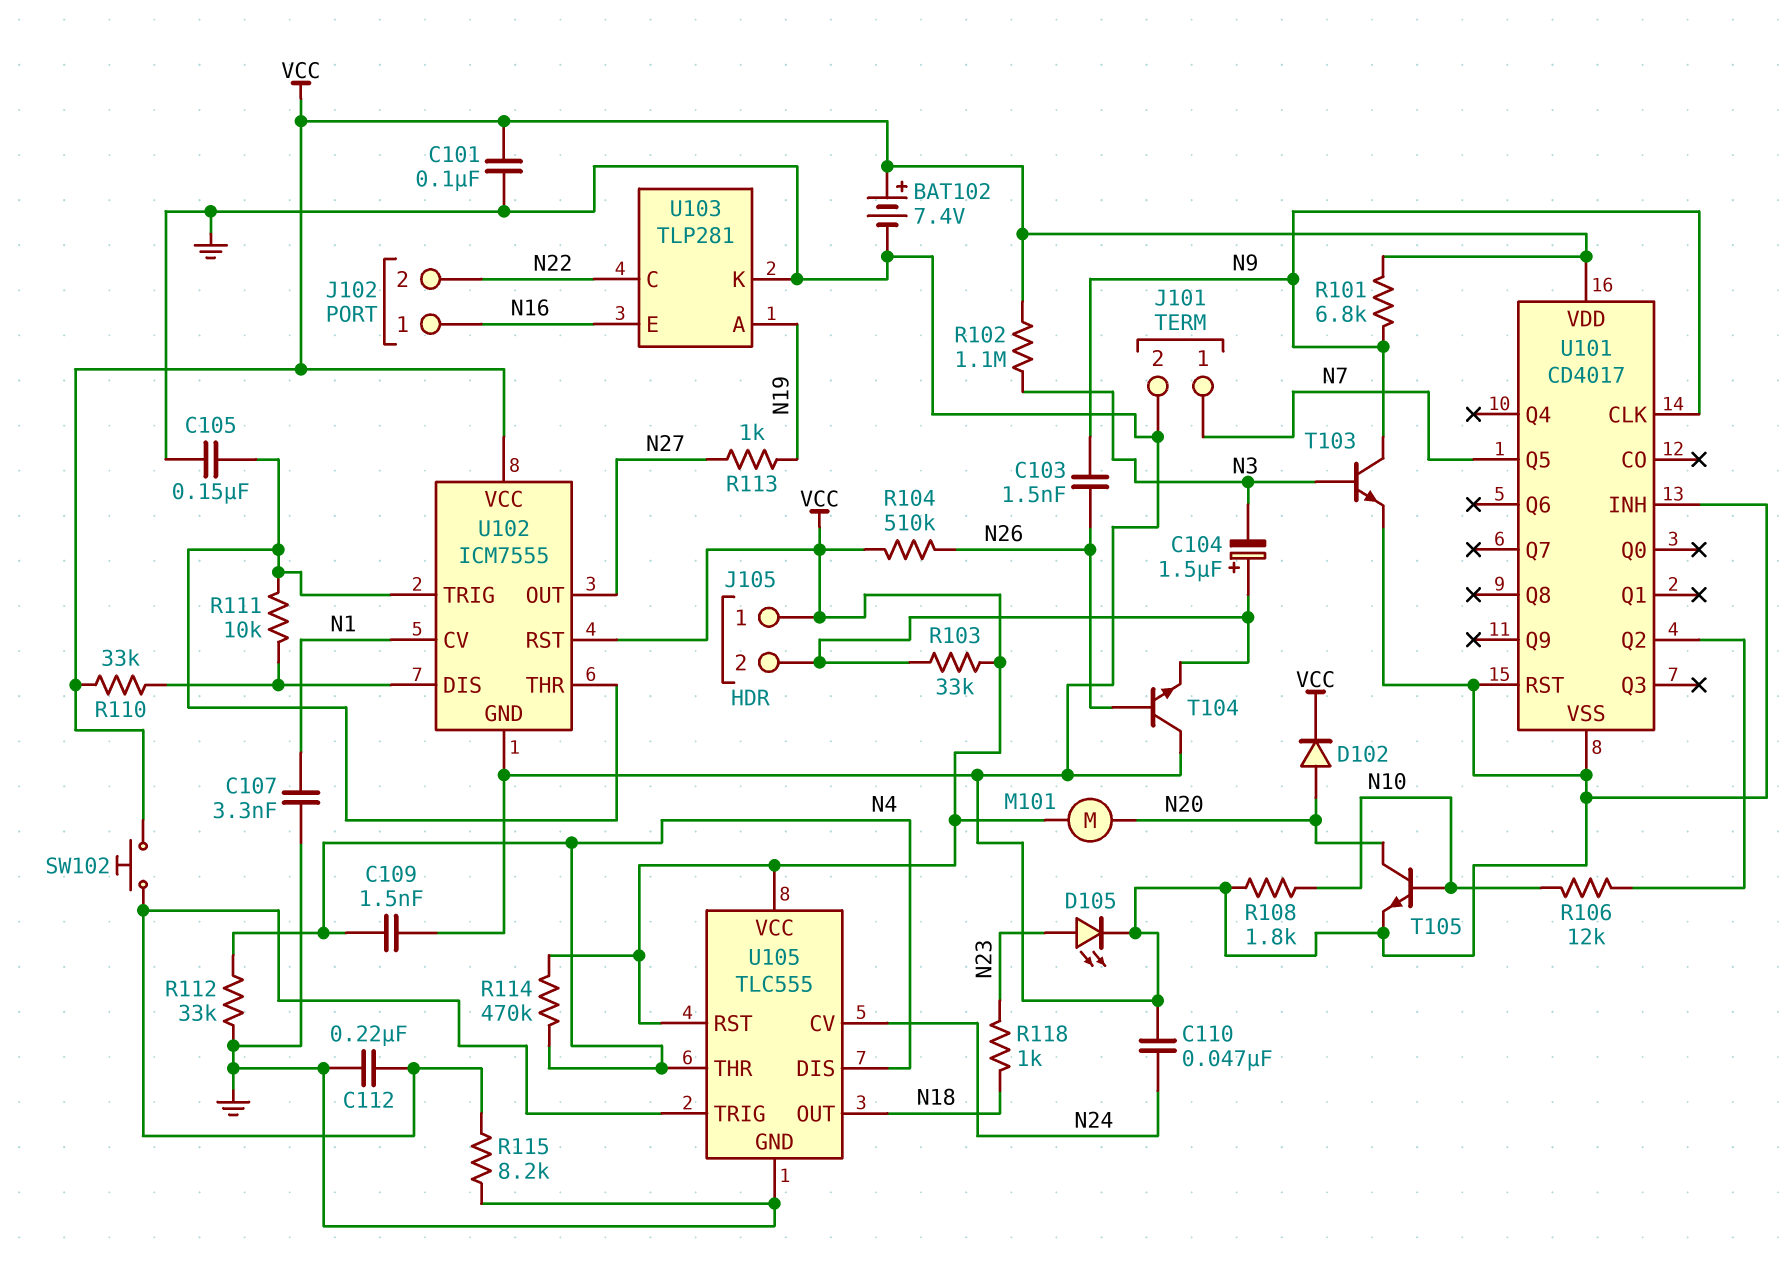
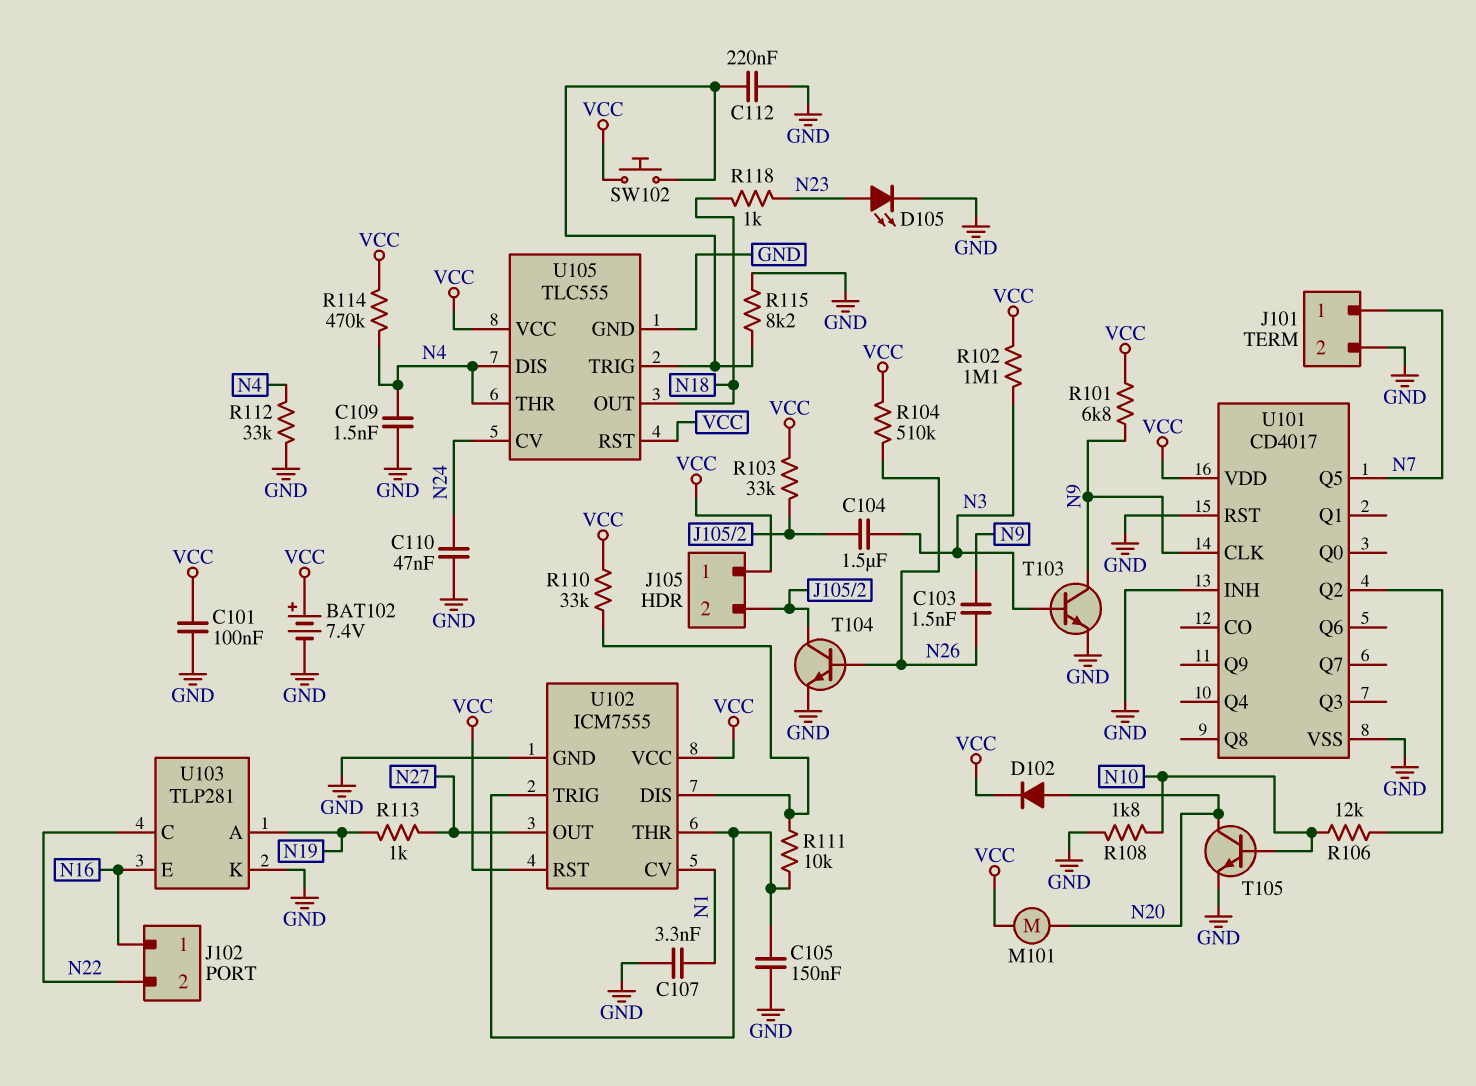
C104: 1.5uF (plus J105/2, minus N3) -> 1.5uF (J105/2, N3)
T104: NPN (B N26, C GND, E J105/2) -> NPN (B N26, C J105/2, E GND)

